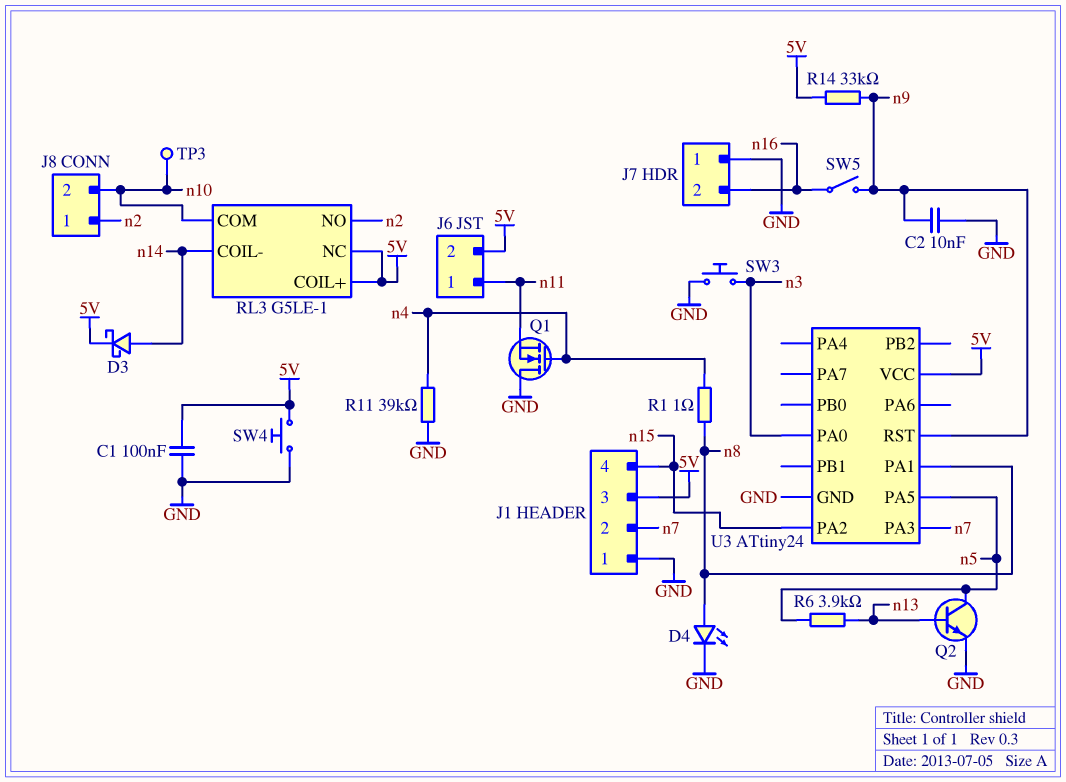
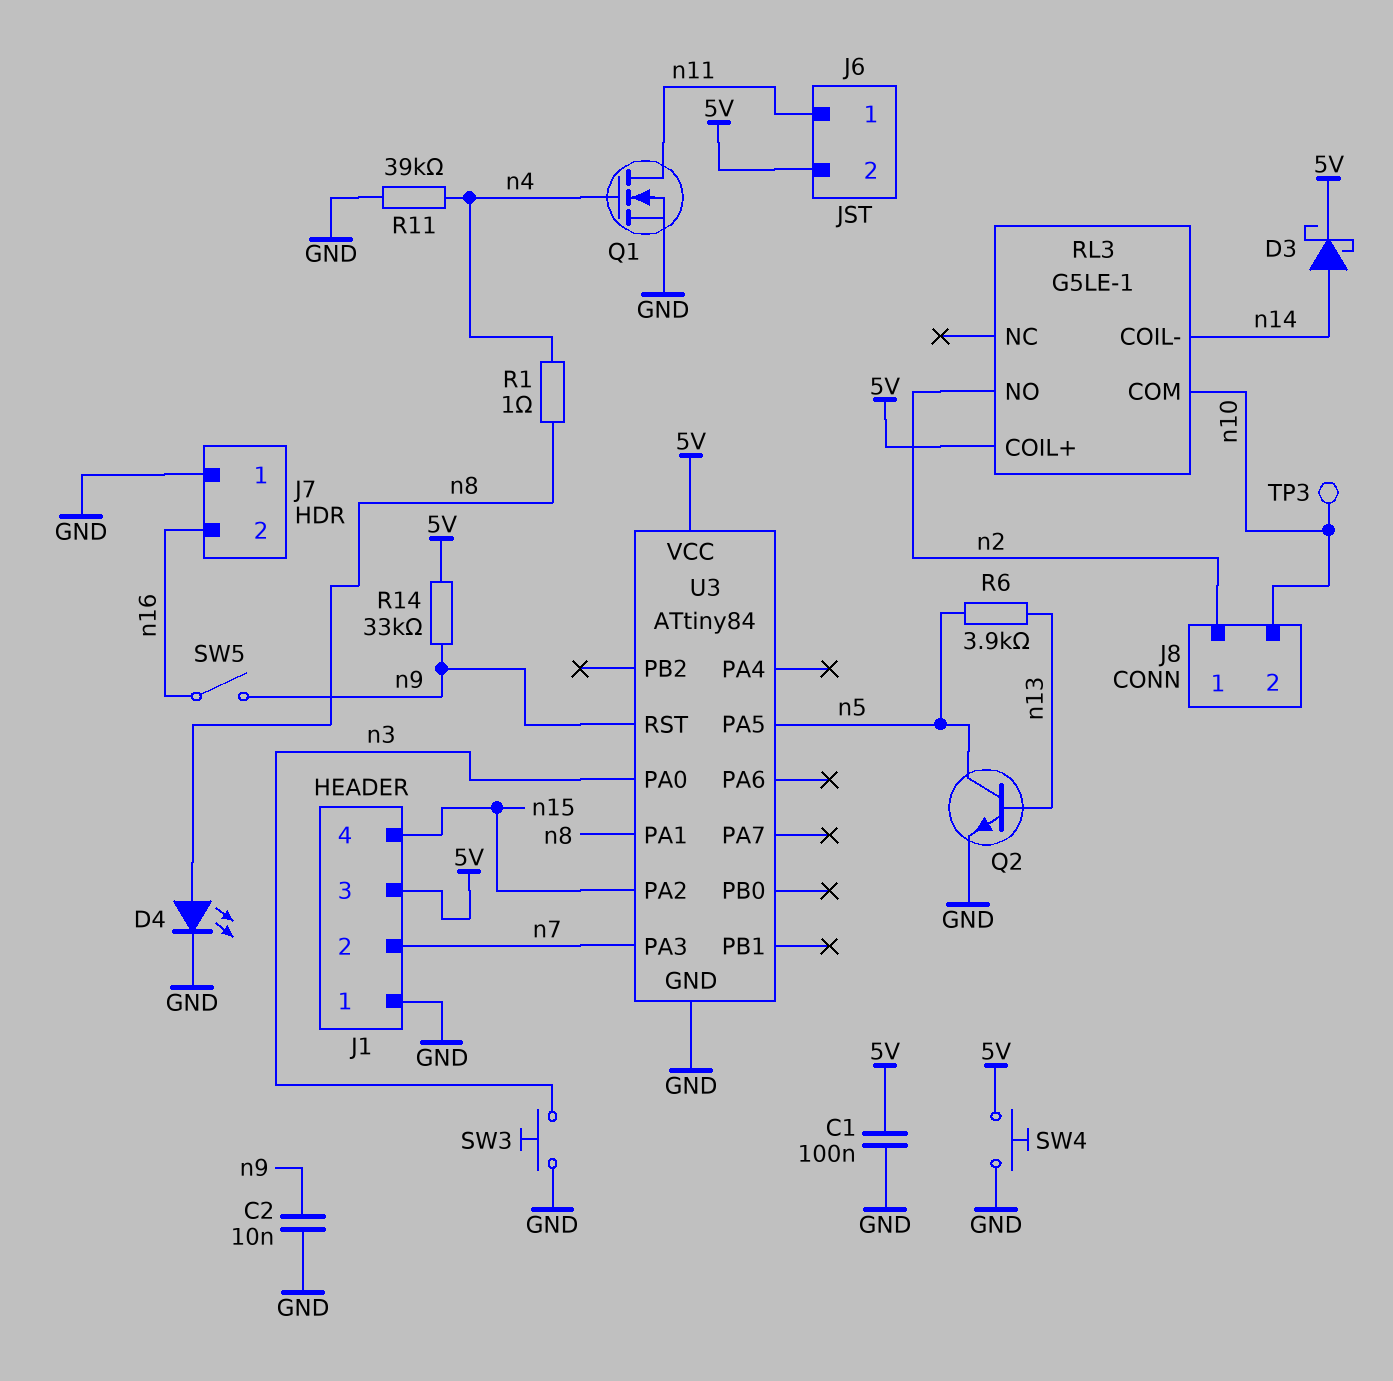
Q1: NMOS (G n4, D GND, S n11) -> NMOS (G n4, D n11, S GND)
RL3 pin NC: 5V -> none
U3: ATtiny24 -> ATtiny84

